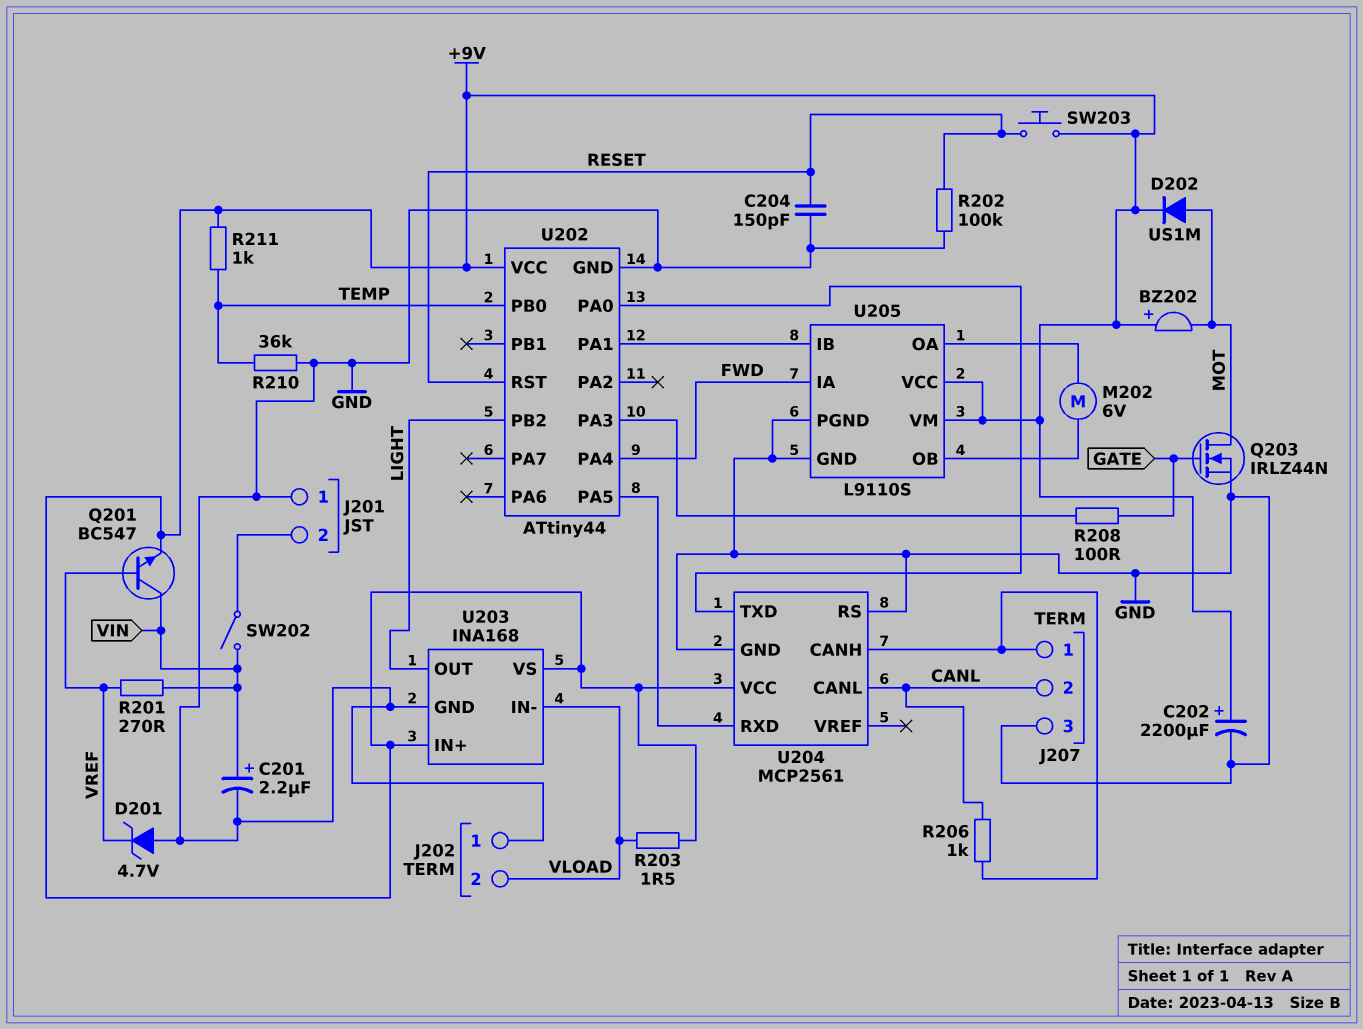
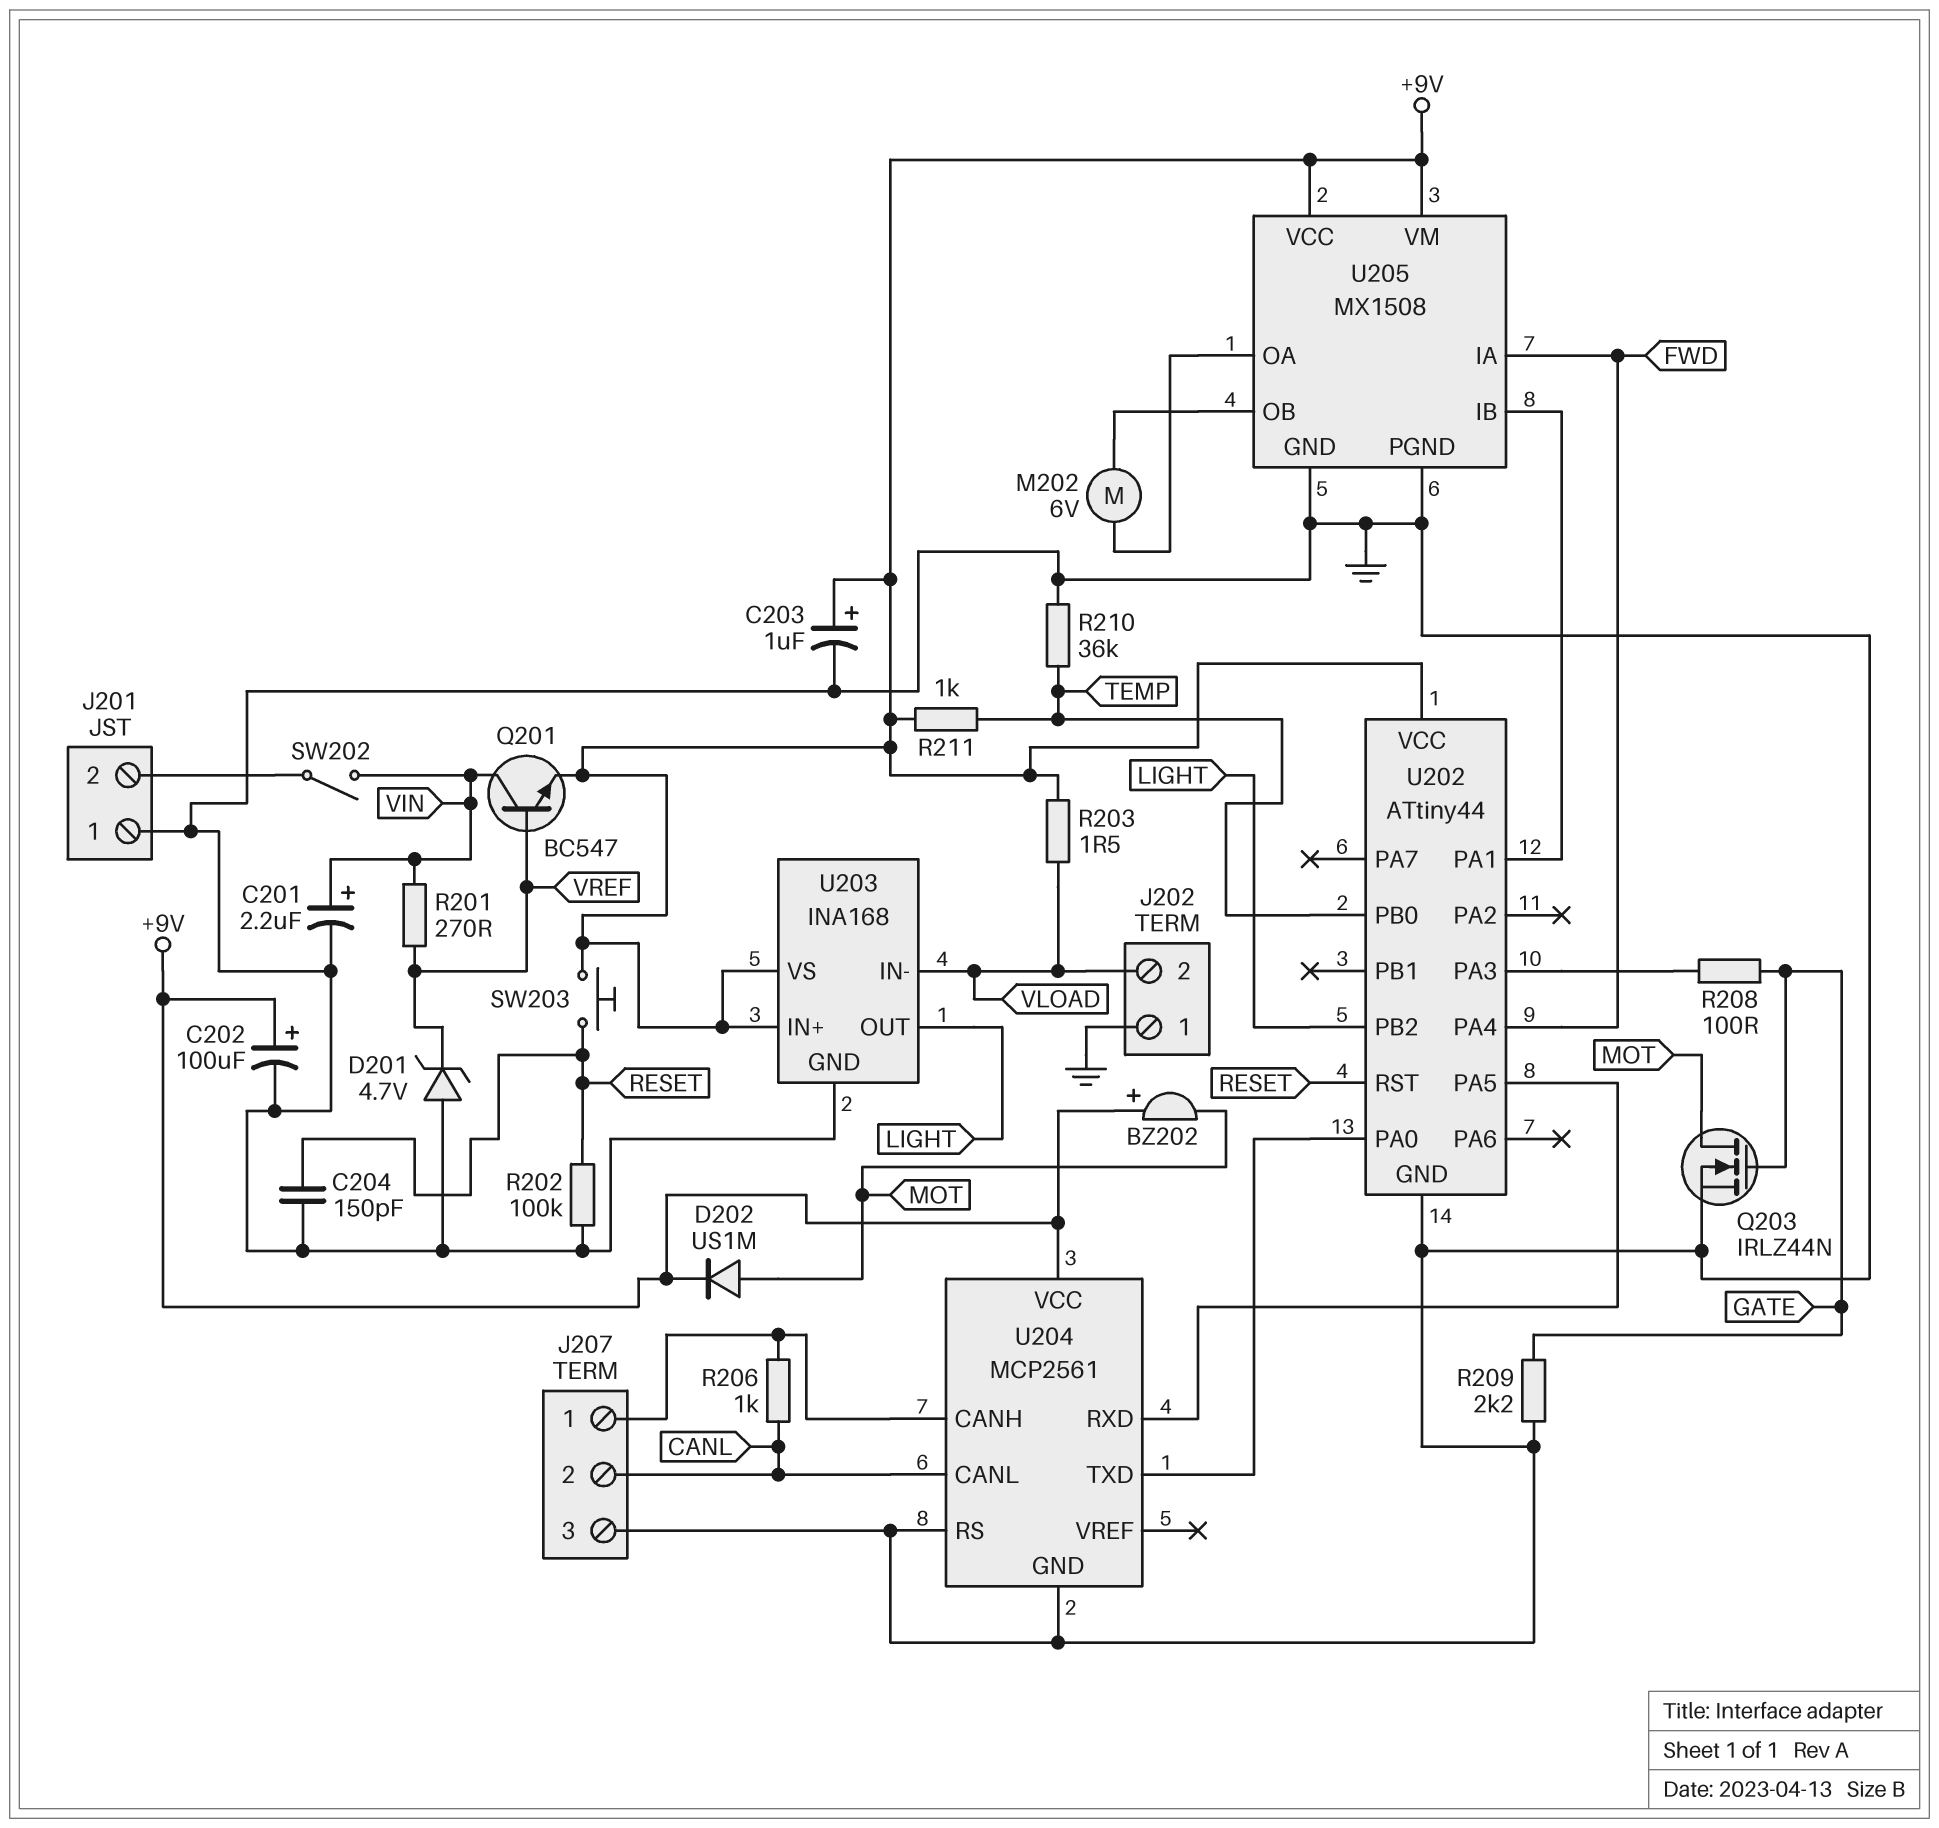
C202: 2200uF (plus +9V, minus GND) -> 100uF (plus +9V, minus GND)
C203: none -> 1uF (plus +9V, minus GND)
R209: none -> 2.2k (GATE, GND)
U205: L9110S -> MX1508

